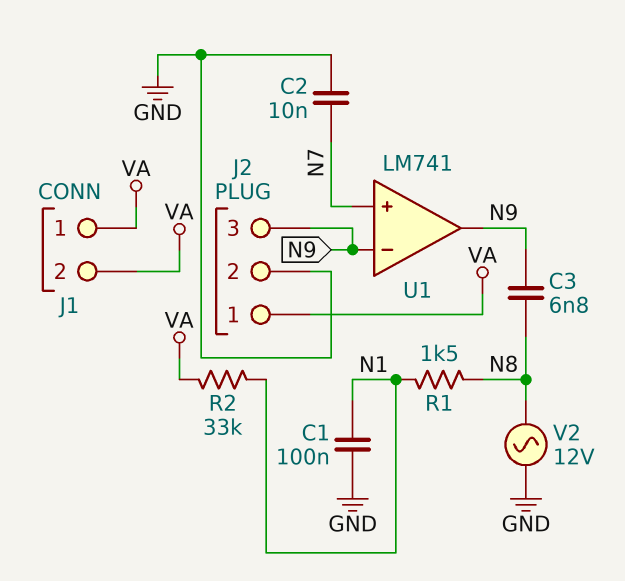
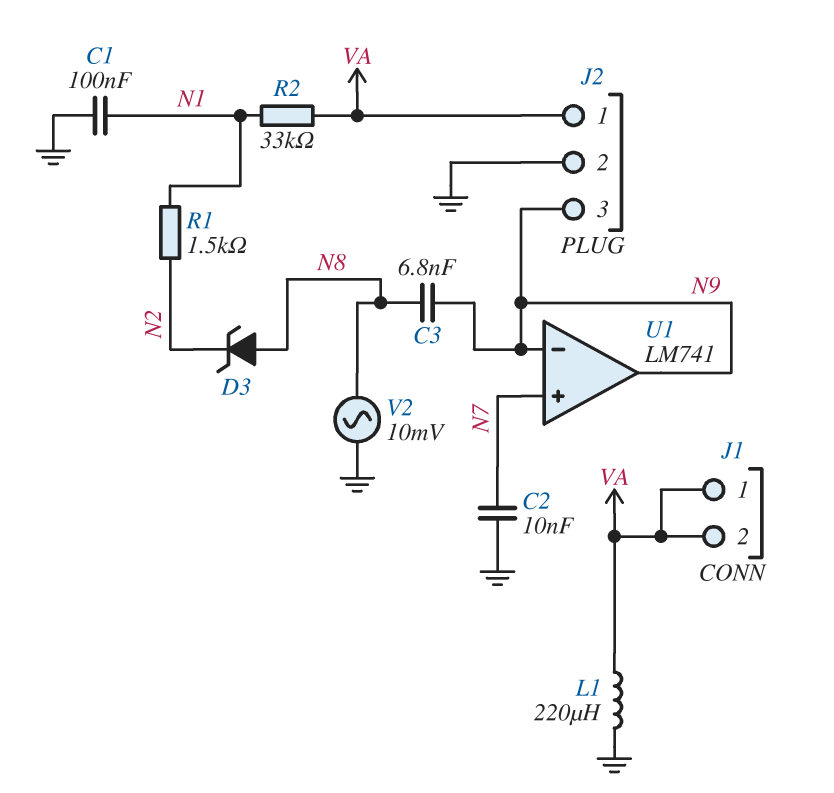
D3: none -> zener (A N8, K N2)
L1: none -> 220uH (GND, VA)
R1: 1.5k (N1, N8) -> 1.5k (N1, N2)
V2: AC 12V (GND, N8) -> AC 10mV (GND, N8)

